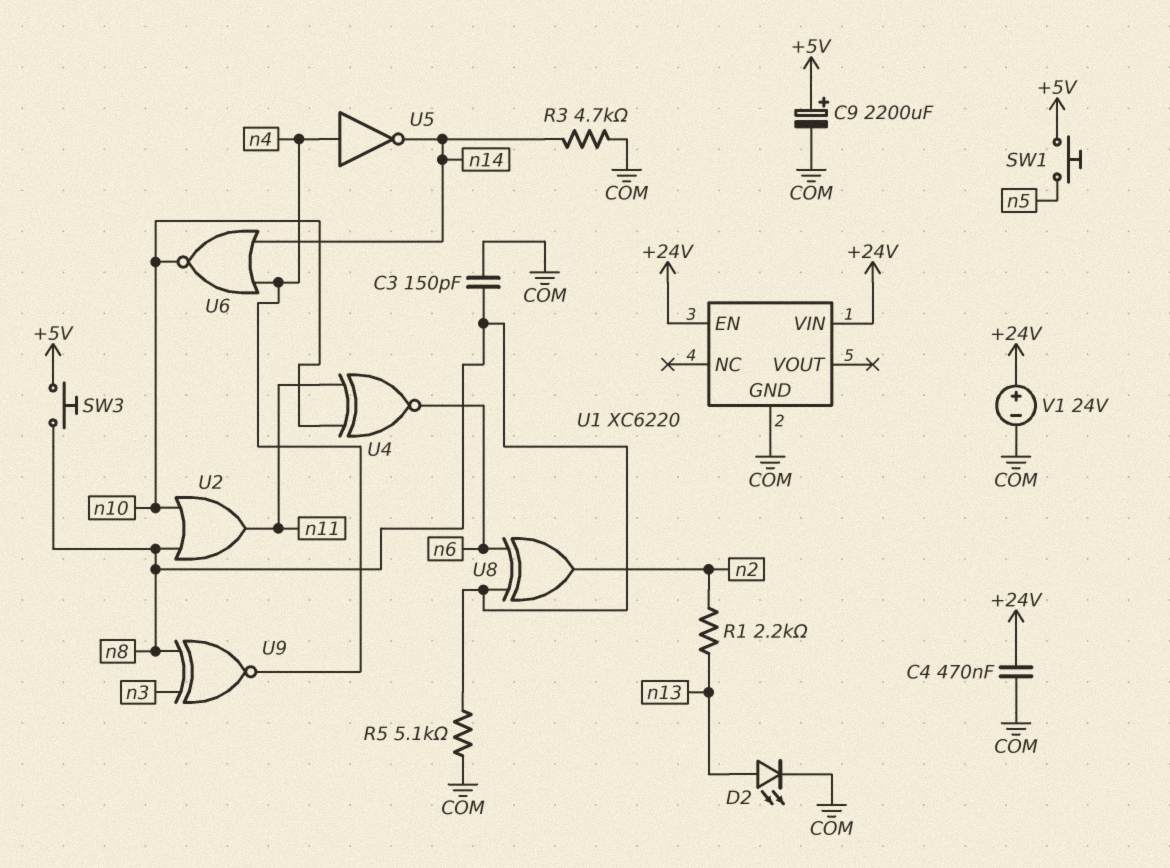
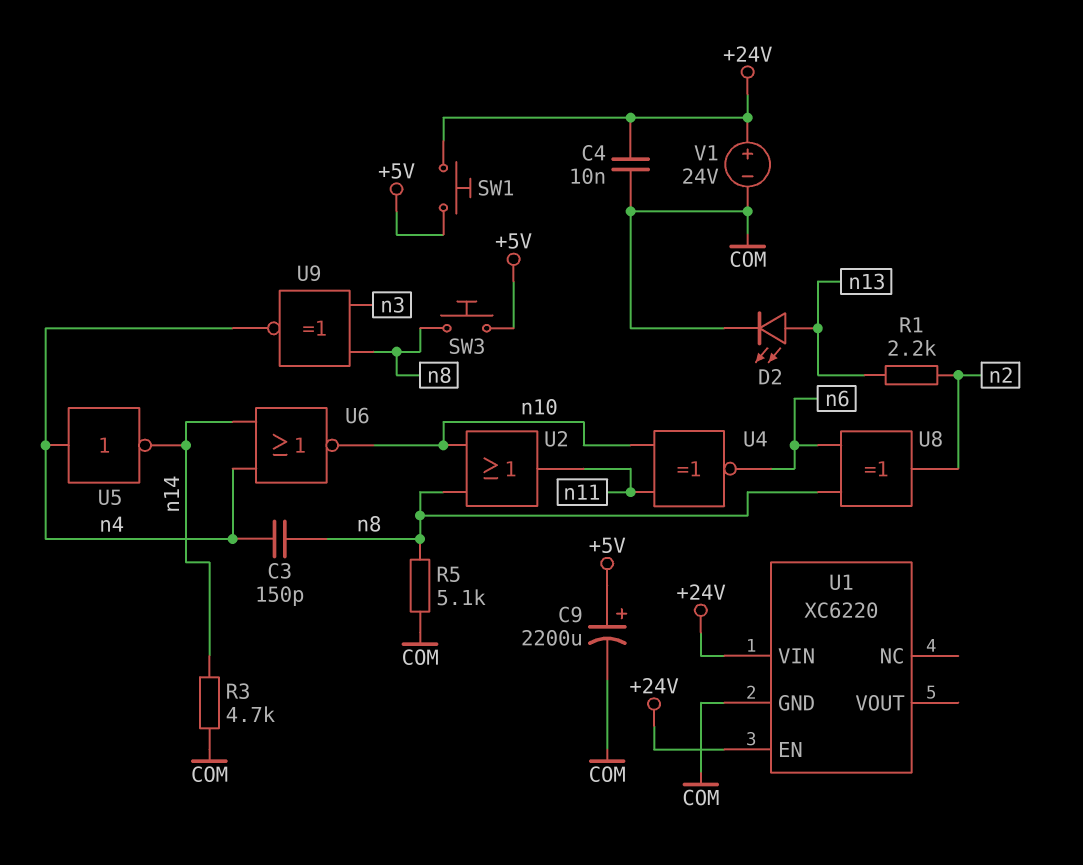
C3: 150pF (COM, n8) -> 150pF (n4, n8)
C4: 470nF (+24V, COM) -> 10nF (+24V, COM)
SW1: button (+5V, n5) -> button (+5V, +24V)

